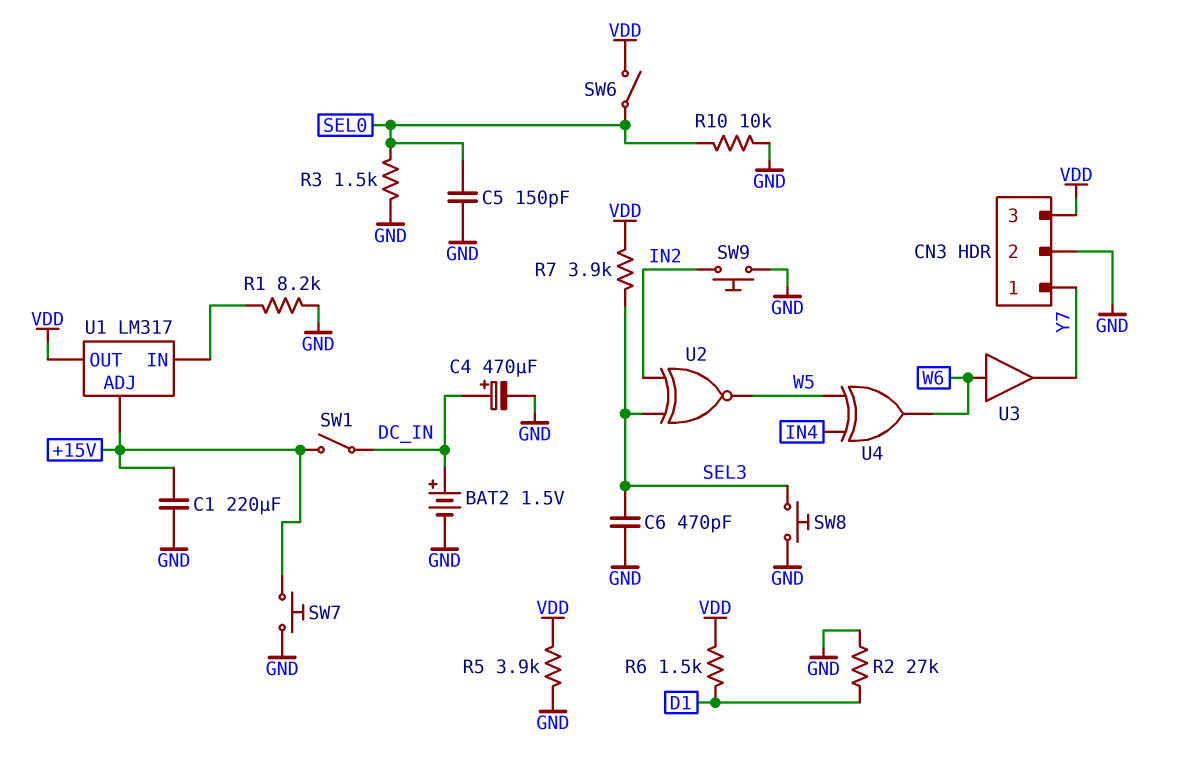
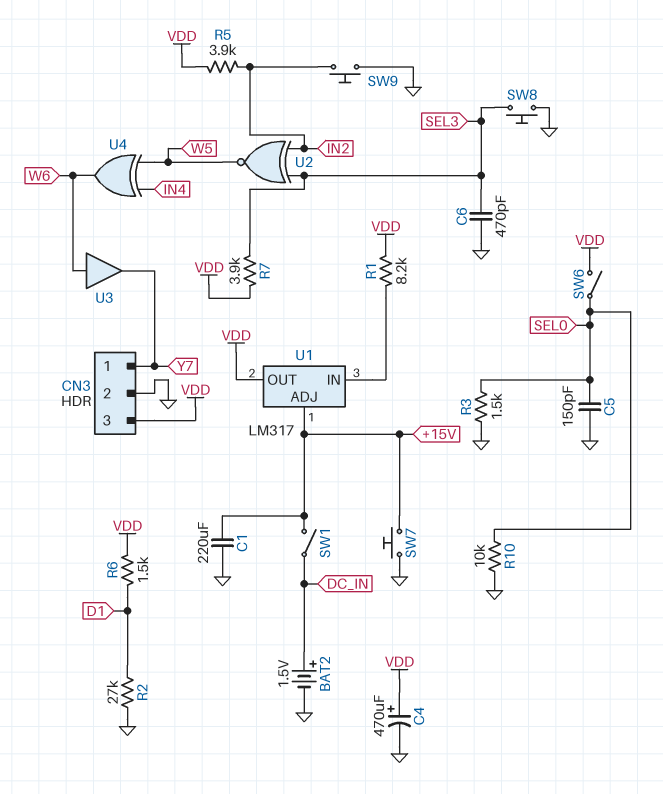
C4: 470uF (plus DC_IN, minus GND) -> 470uF (plus VDD, minus GND)
R1: 8.2k (GND, U1/IN) -> 8.2k (U1/IN, VDD)
R5: 3.9k (GND, VDD) -> 3.9k (IN2, VDD)

